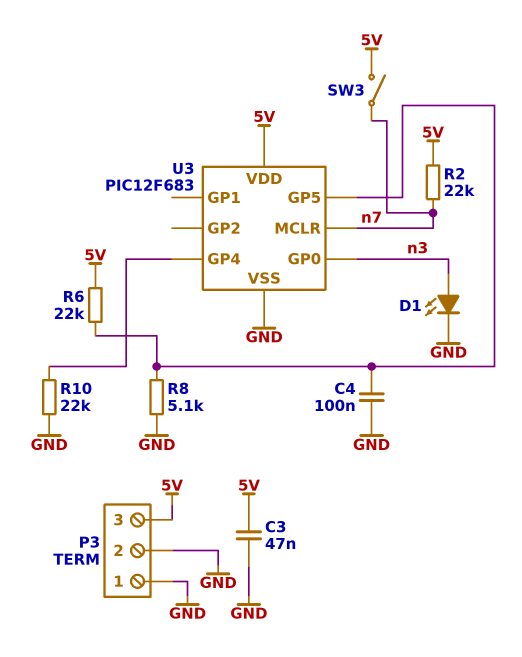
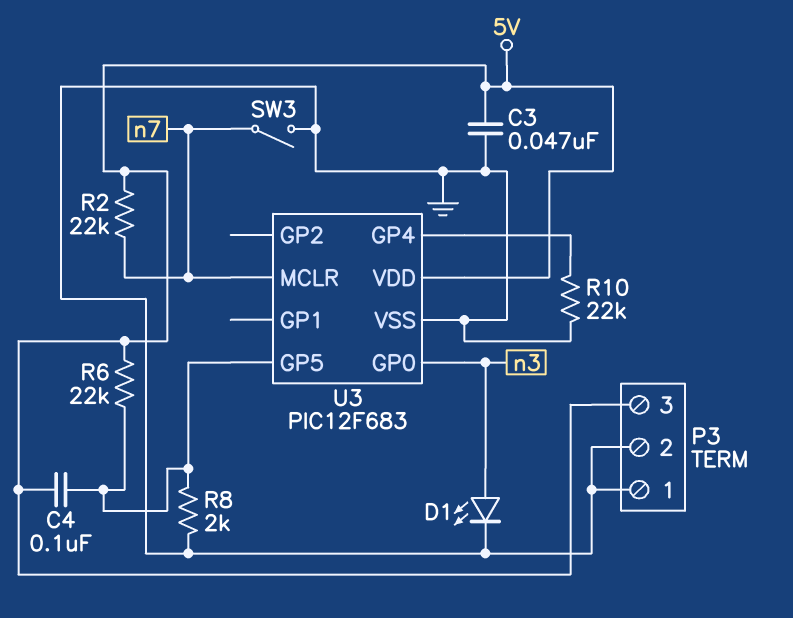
C4: 100nF (GND, U3/GP5) -> 100nF (5V, U3/GP5)
R8: 5.1k (GND, U3/GP5) -> 2k (GND, U3/GP5)
SW3: switch (5V, n7) -> switch (GND, n7)

